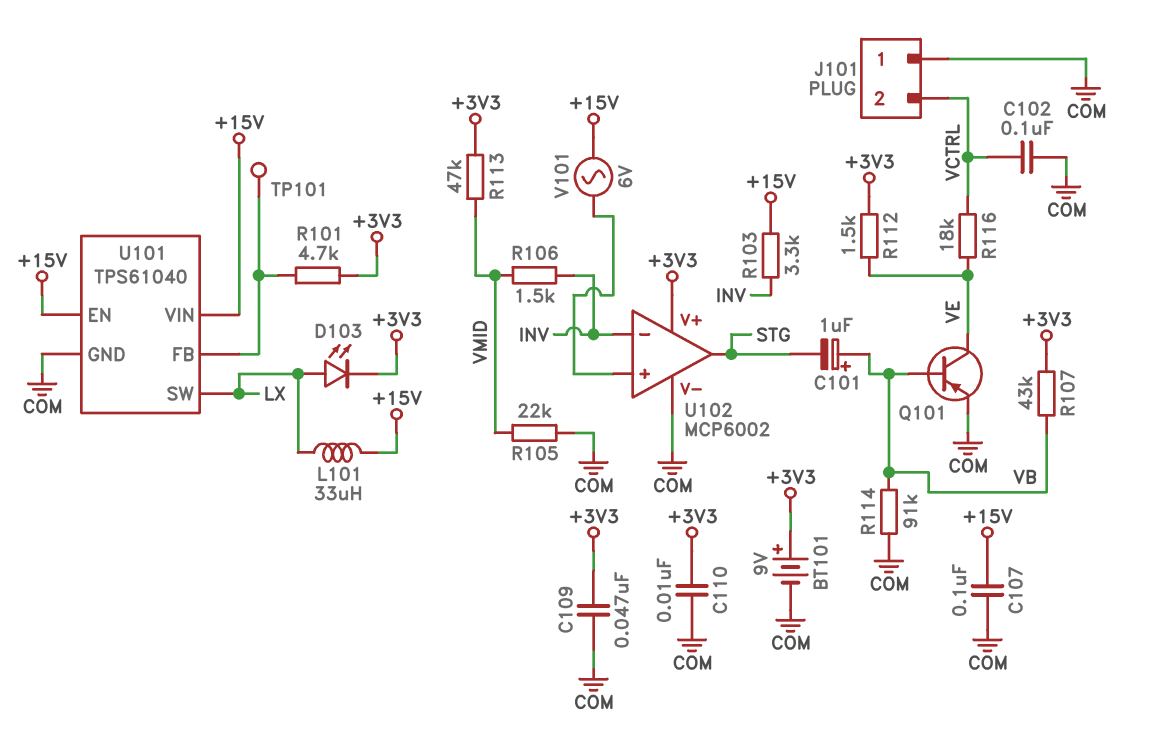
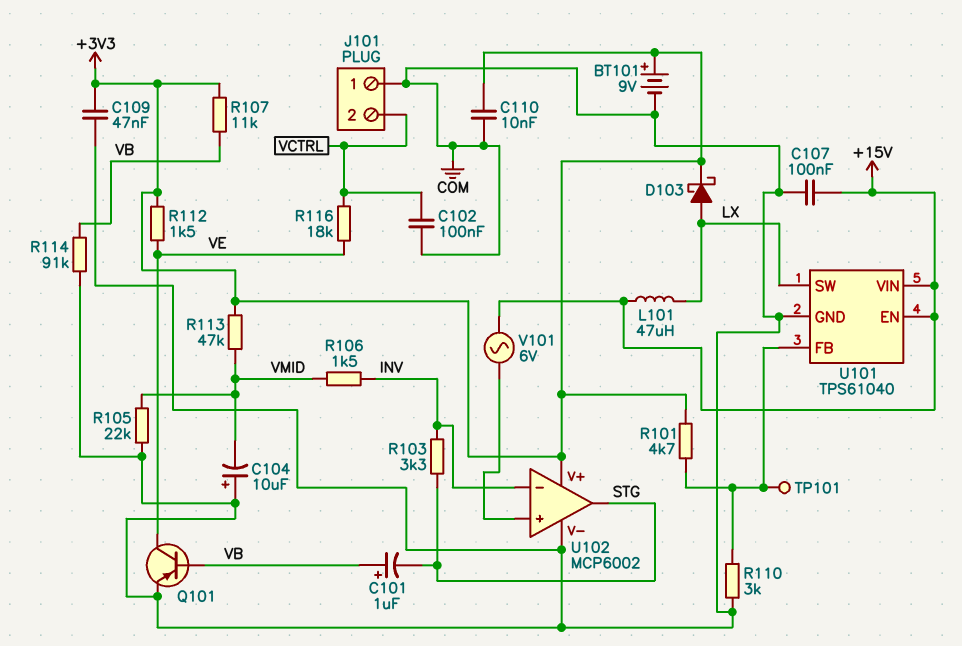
C104: none -> 10uF (plus COM, minus VMID)
D103: LED (A LX, K +3V3) -> schottky (A LX, K +3V3)
L101: 33uH (+15V, LX) -> 47uH (+15V, LX)
R103: 3.3k (+15V, INV) -> 3.3k (INV, STG)
R107: 43k (+3V3, VB) -> 11k (+3V3, VB)
R110: none -> 3k (COM, U101/FB)

